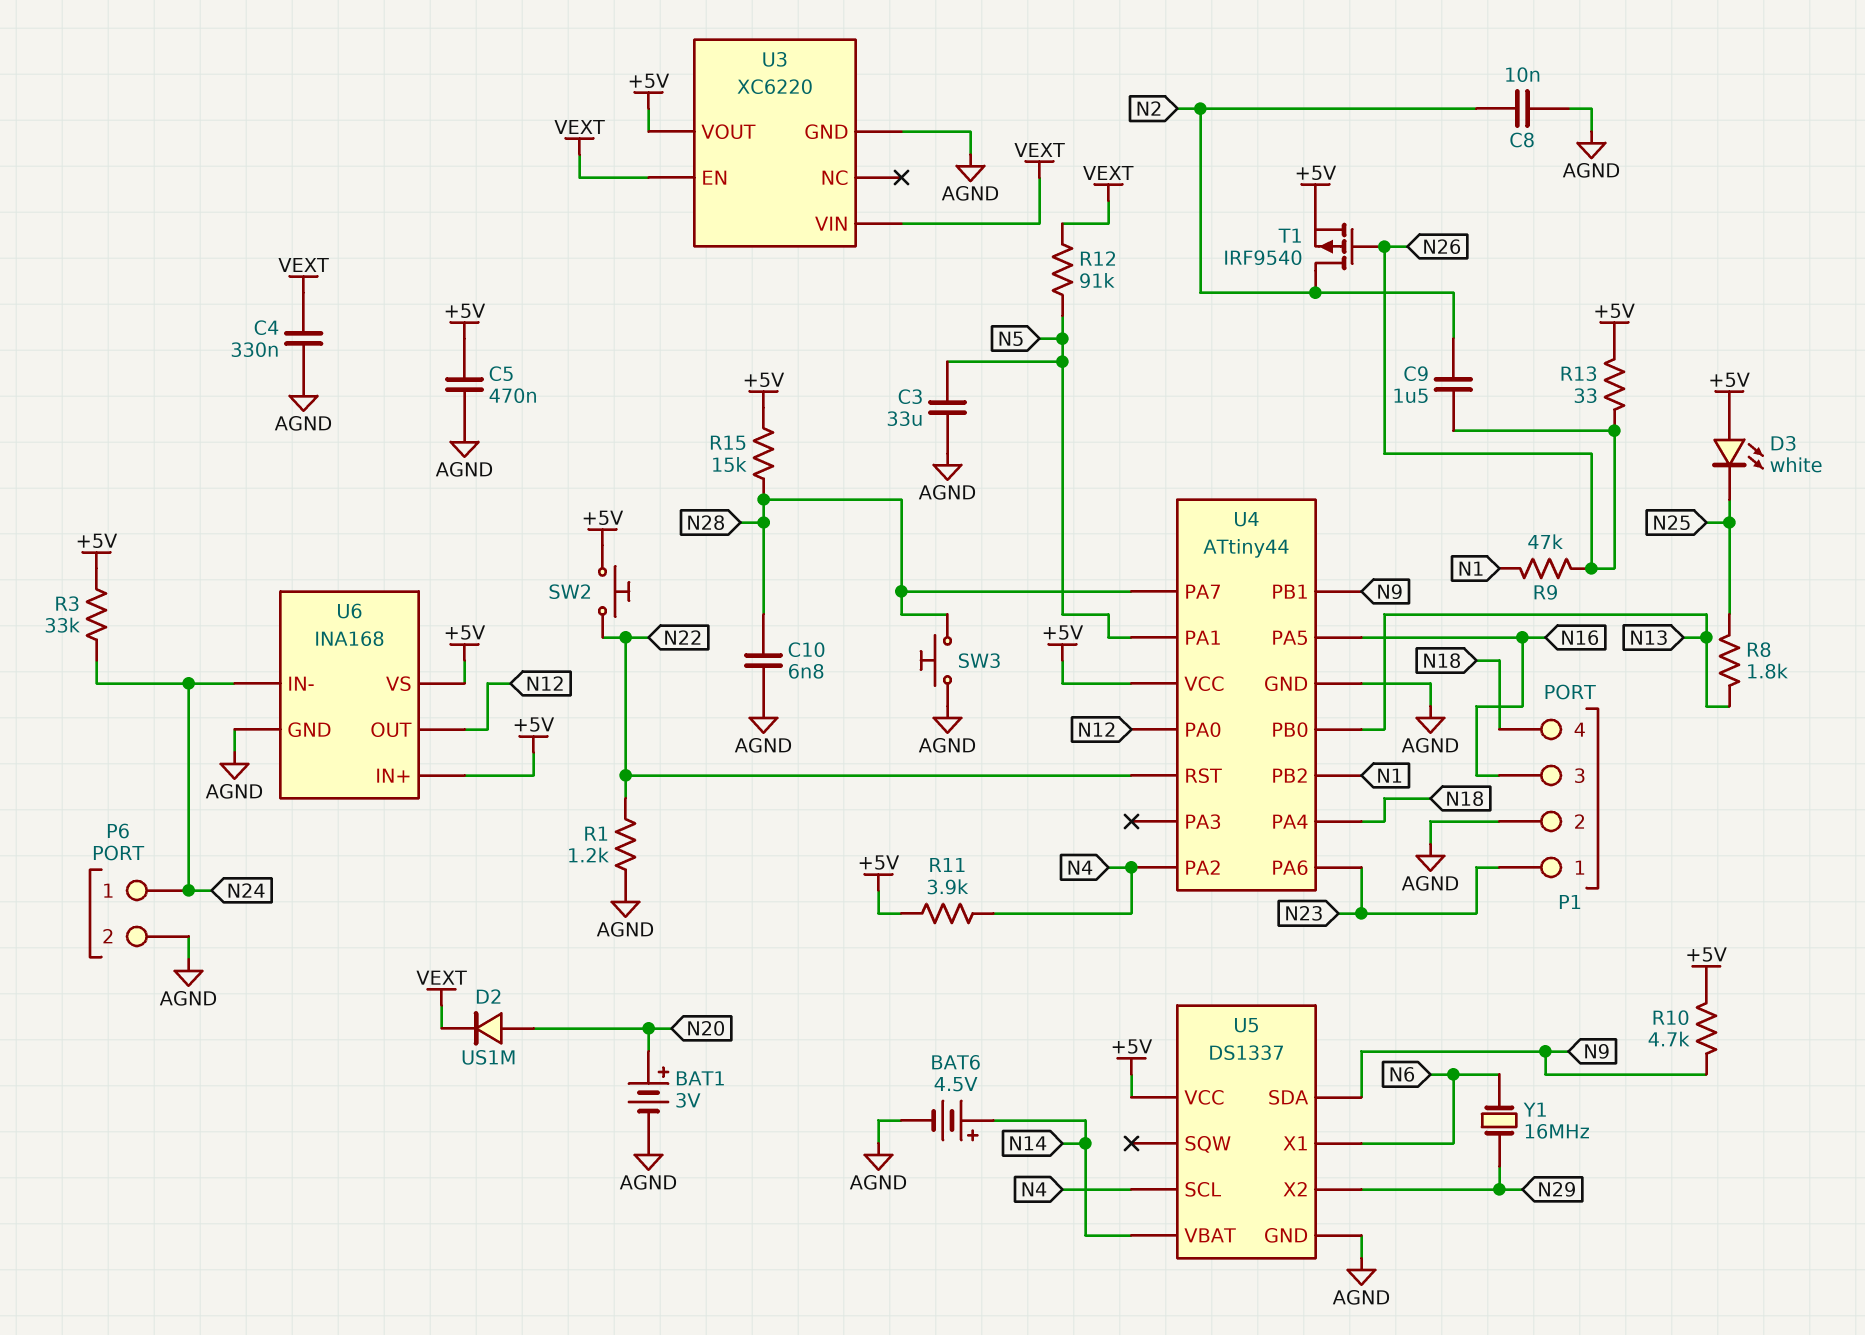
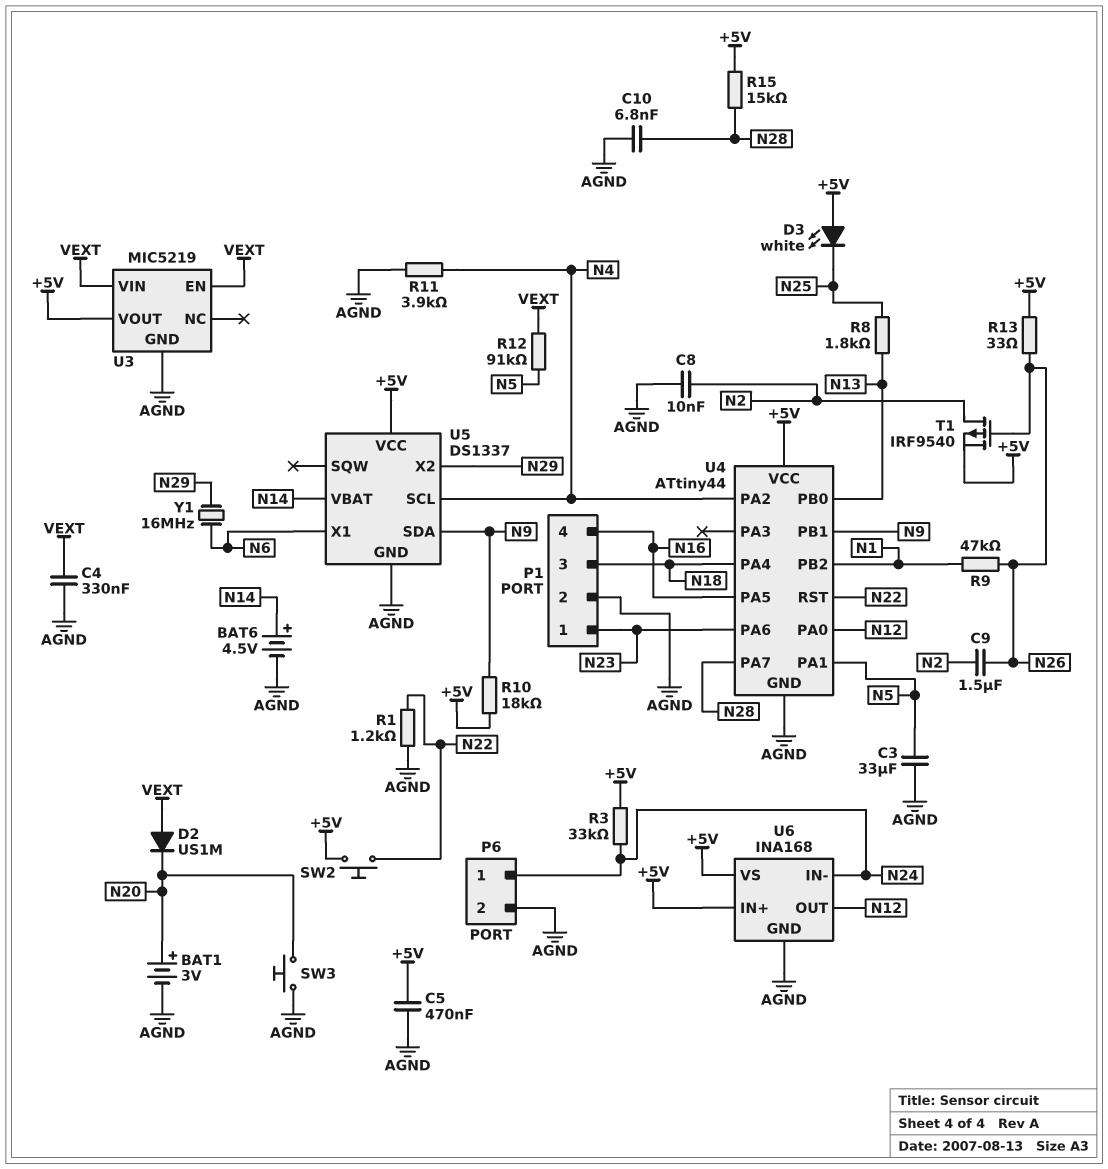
D2: diode US1M (A N20, K VEXT) -> diode US1M (A VEXT, K N20)
P1 pin 3: N16 -> N18
P1 pin 4: N18 -> N16
R10: 4.7k (+5V, N9) -> 18k (+5V, N9)
R11: 3.9k (+5V, N4) -> 3.9k (AGND, N4)
SW3: button (AGND, N28) -> button (AGND, N20)
U3: XC6220 -> MIC5219

